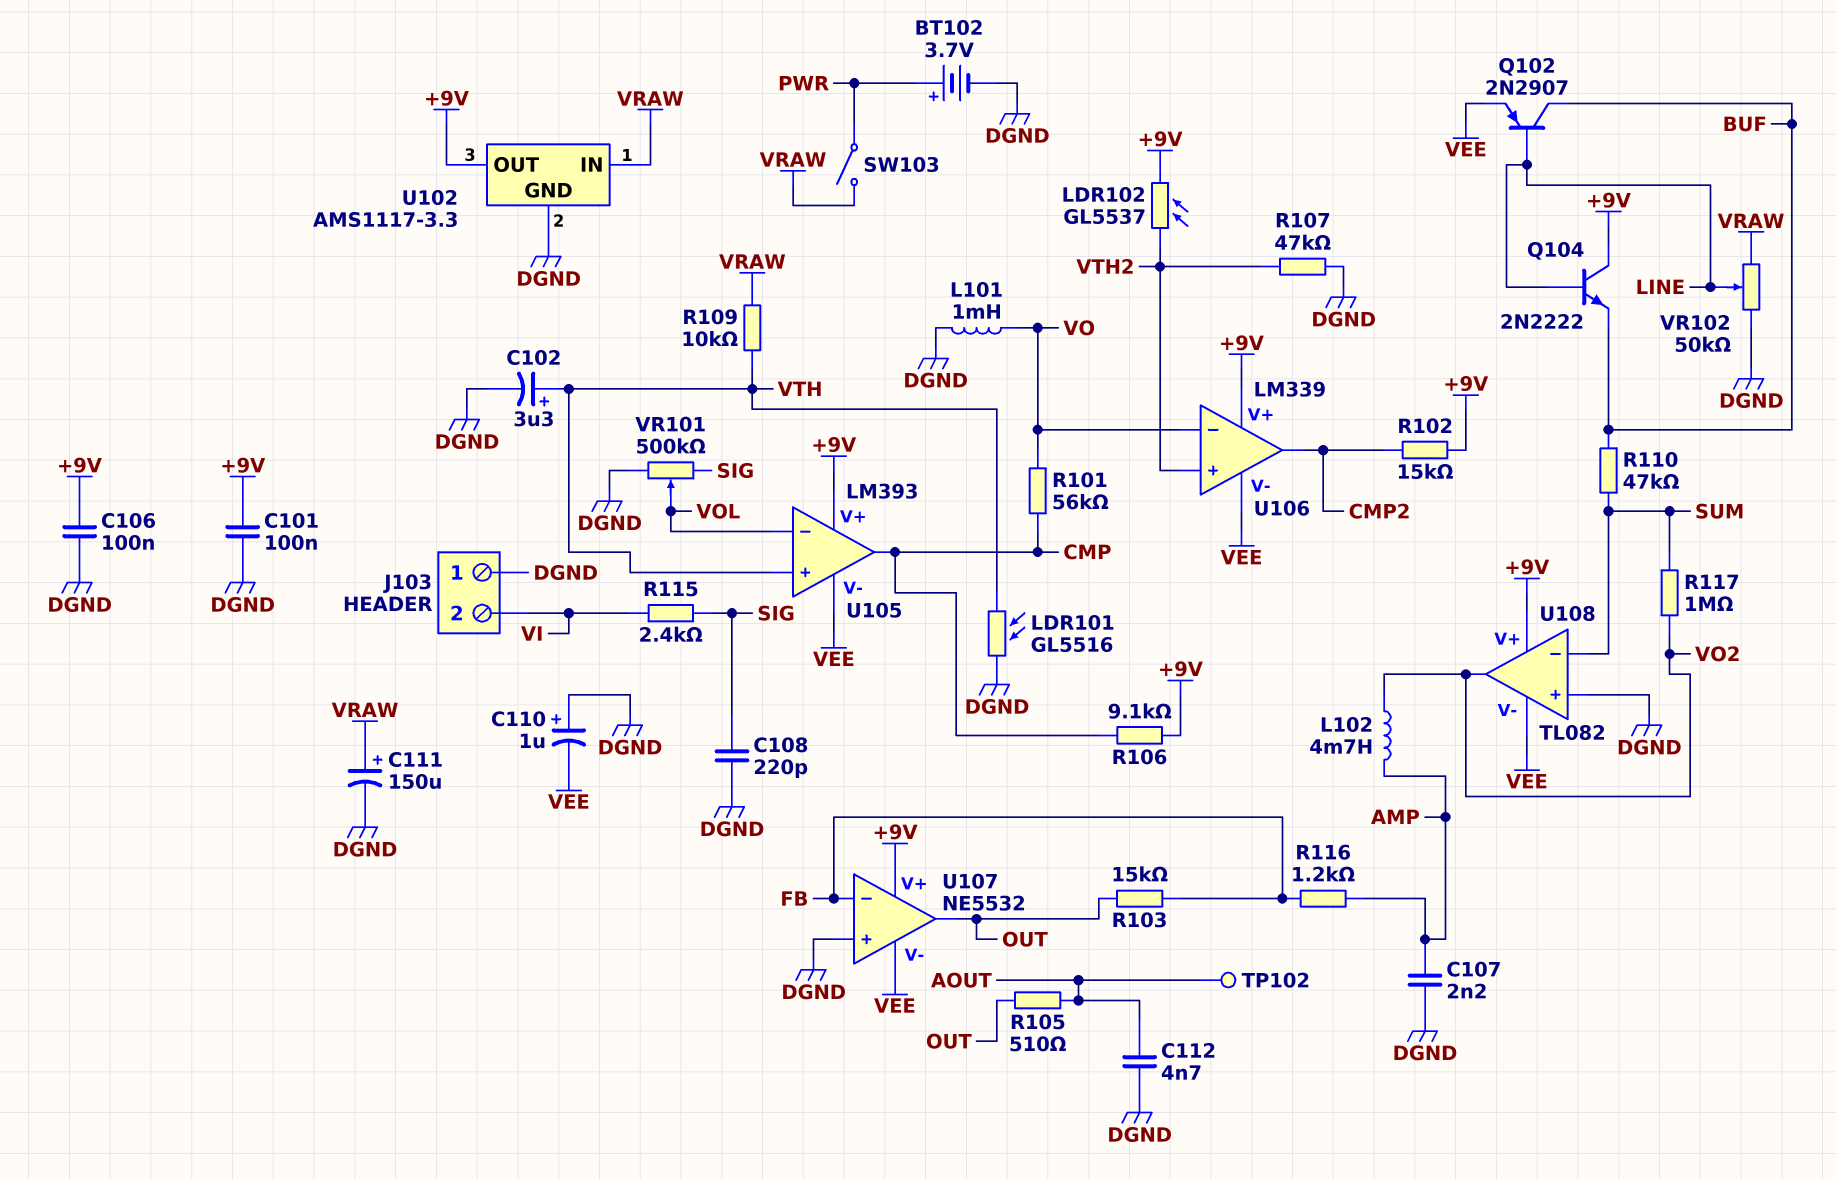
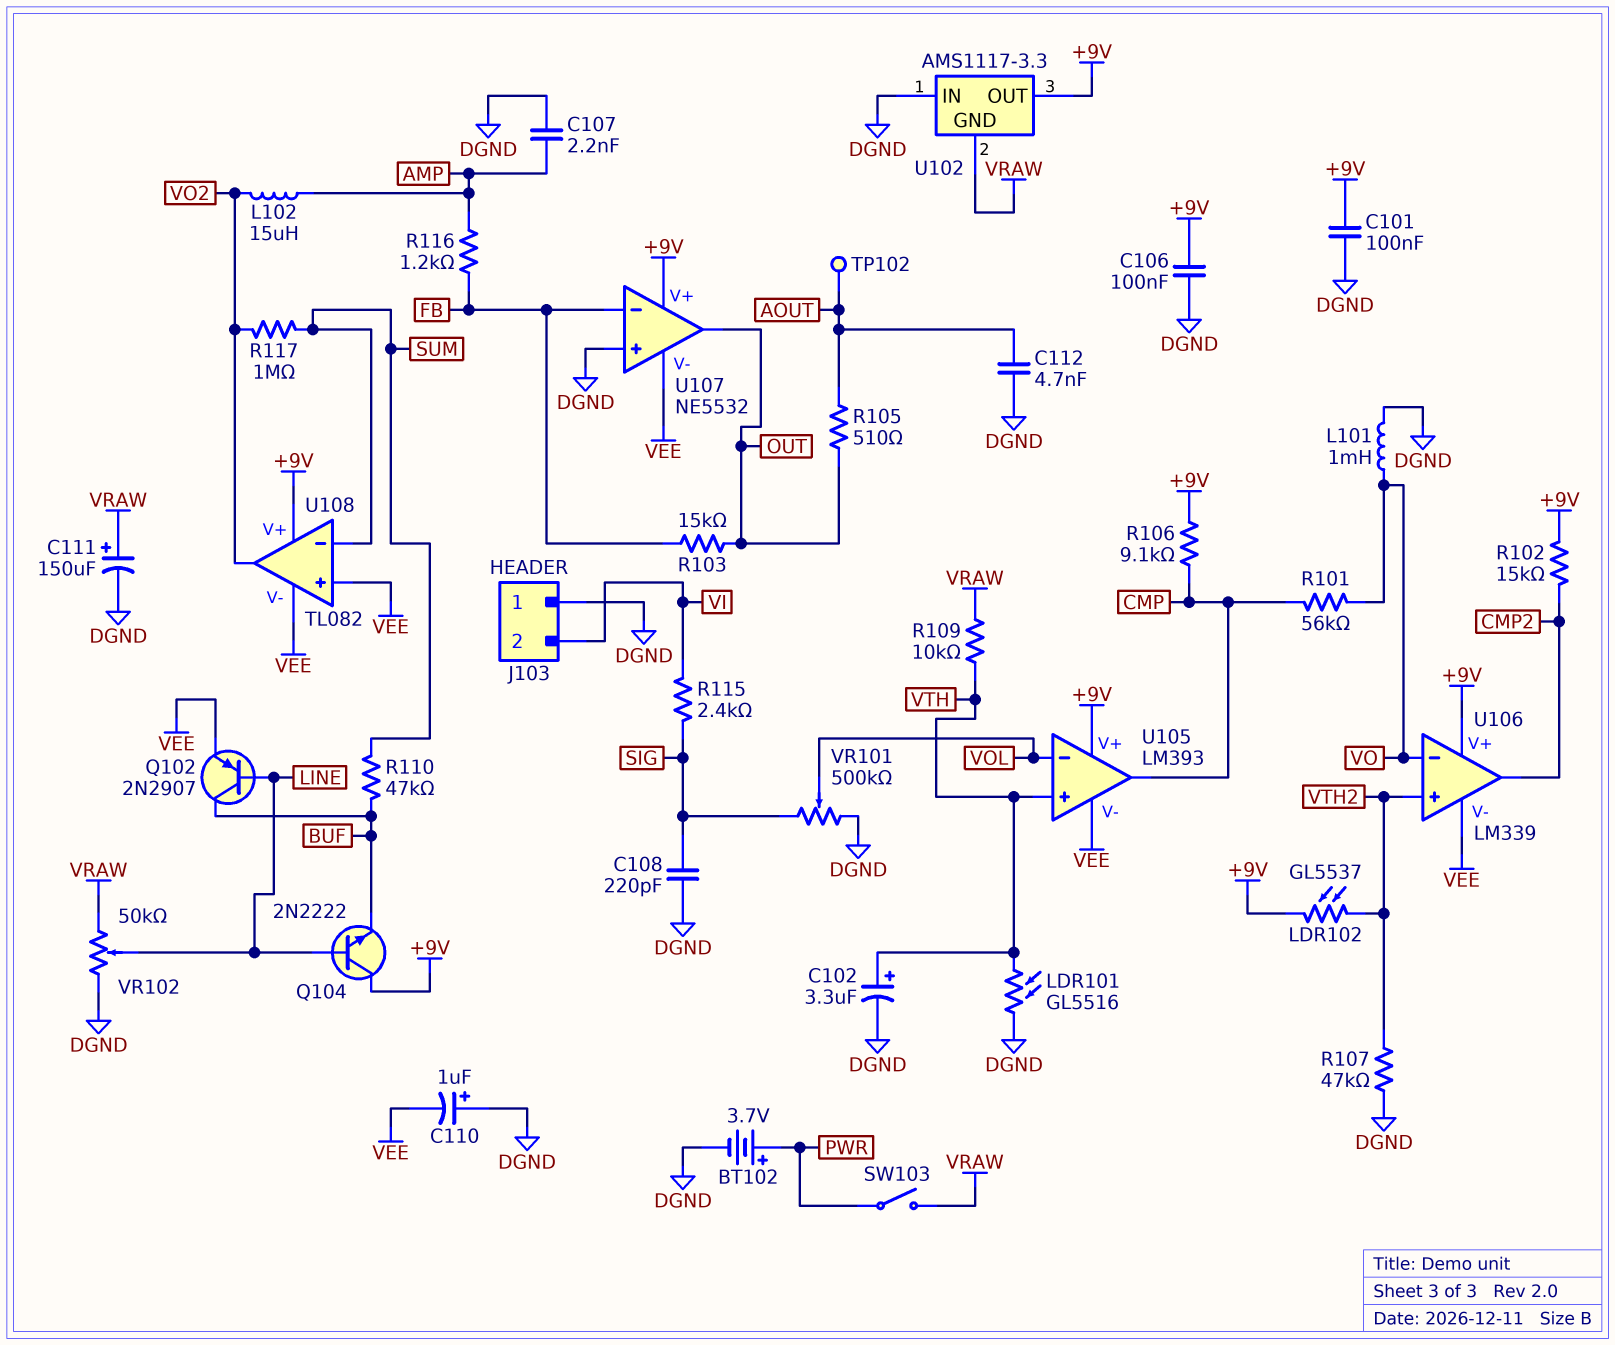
L102: 4.7mH (AMP, VO2) -> 15uH (AMP, VO2)
U102 pin GND: DGND -> VRAW
U102 pin IN: VRAW -> DGND
U108 pin in+: DGND -> VEE

